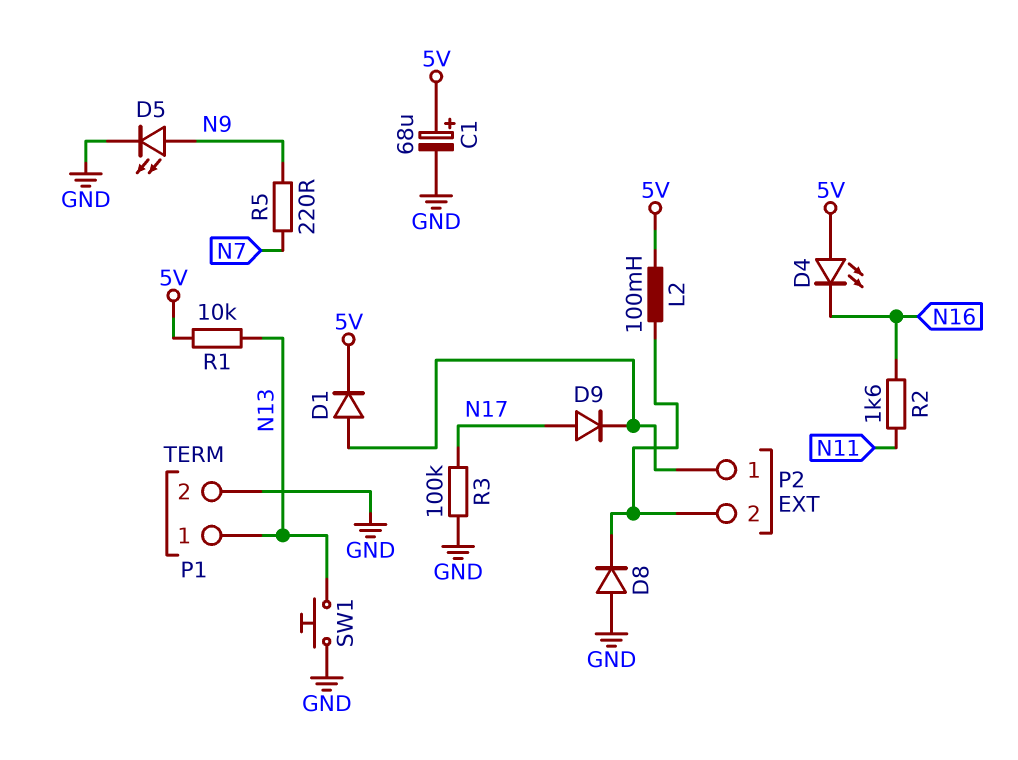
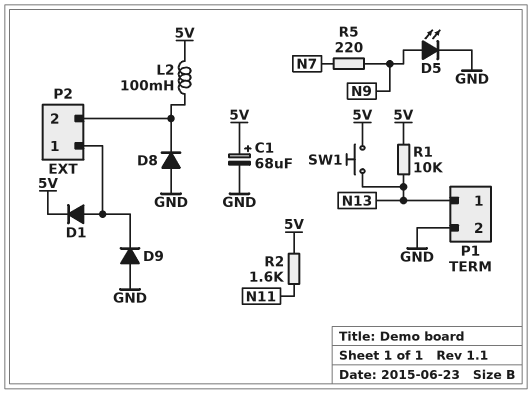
D4: LED (A 5V, K N16) -> none
D9: diode (A N17, K P2/1) -> diode (A GND, K P2/1)
R2: 1.6k (N11, N16) -> 1.6k (5V, N11)
R3: 100k (GND, N17) -> none
SW1: button (GND, N13) -> button (5V, N13)

